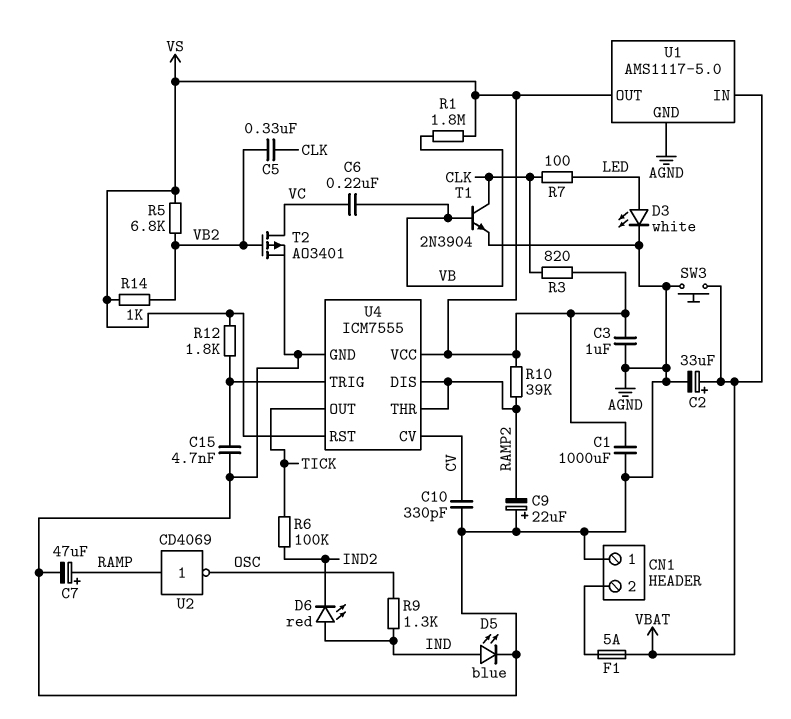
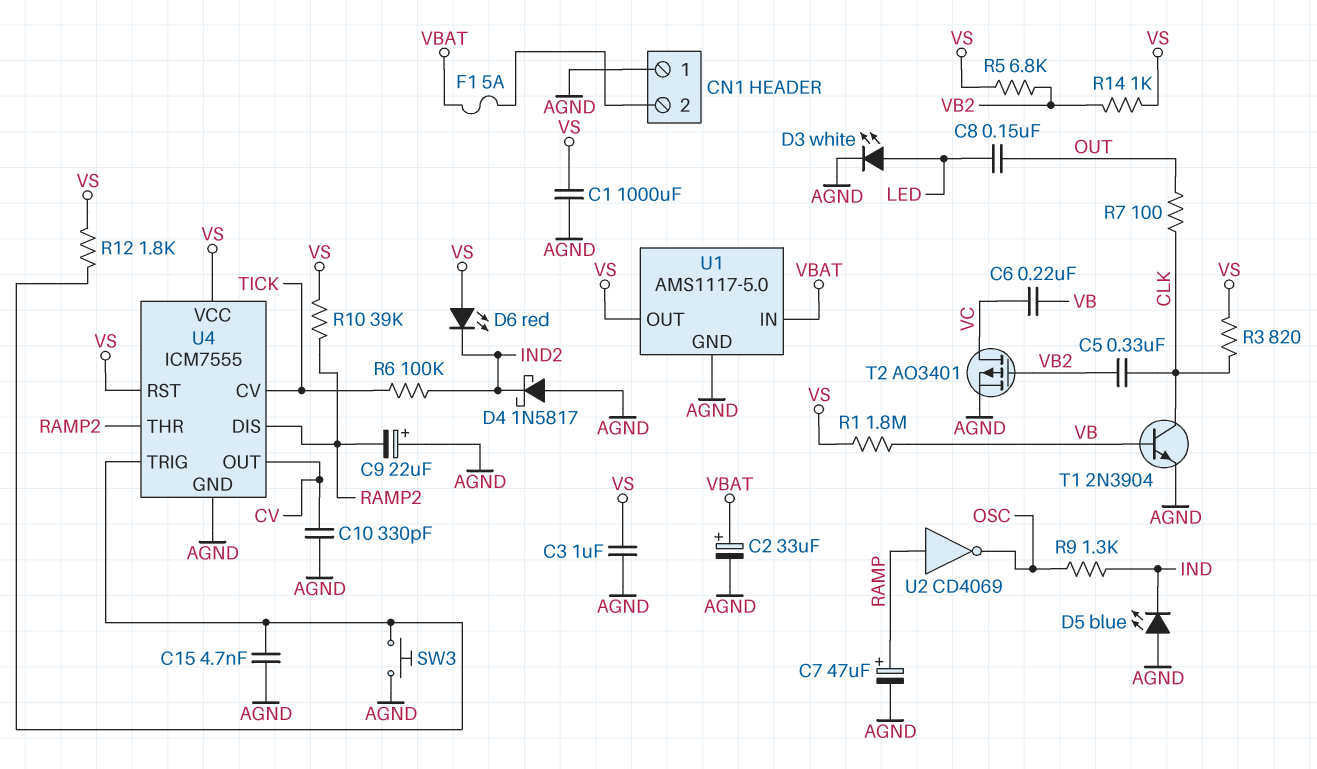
C8: none -> 150nF (LED, OUT)
D4: none -> schottky 1N5817 (A AGND, K IND2)
D5: LED blue (A IND, K AGND) -> LED blue (A AGND, K IND)
D6: LED red (A IND, K IND2) -> LED red (A VS, K IND2)
R7: 100 (CLK, LED) -> 100 (CLK, OUT)
SW3: button (AGND, VBAT) -> button (AGND, U4/TRIG)
U4 pin CV: CV -> TICK
U4 pin OUT: TICK -> CV

